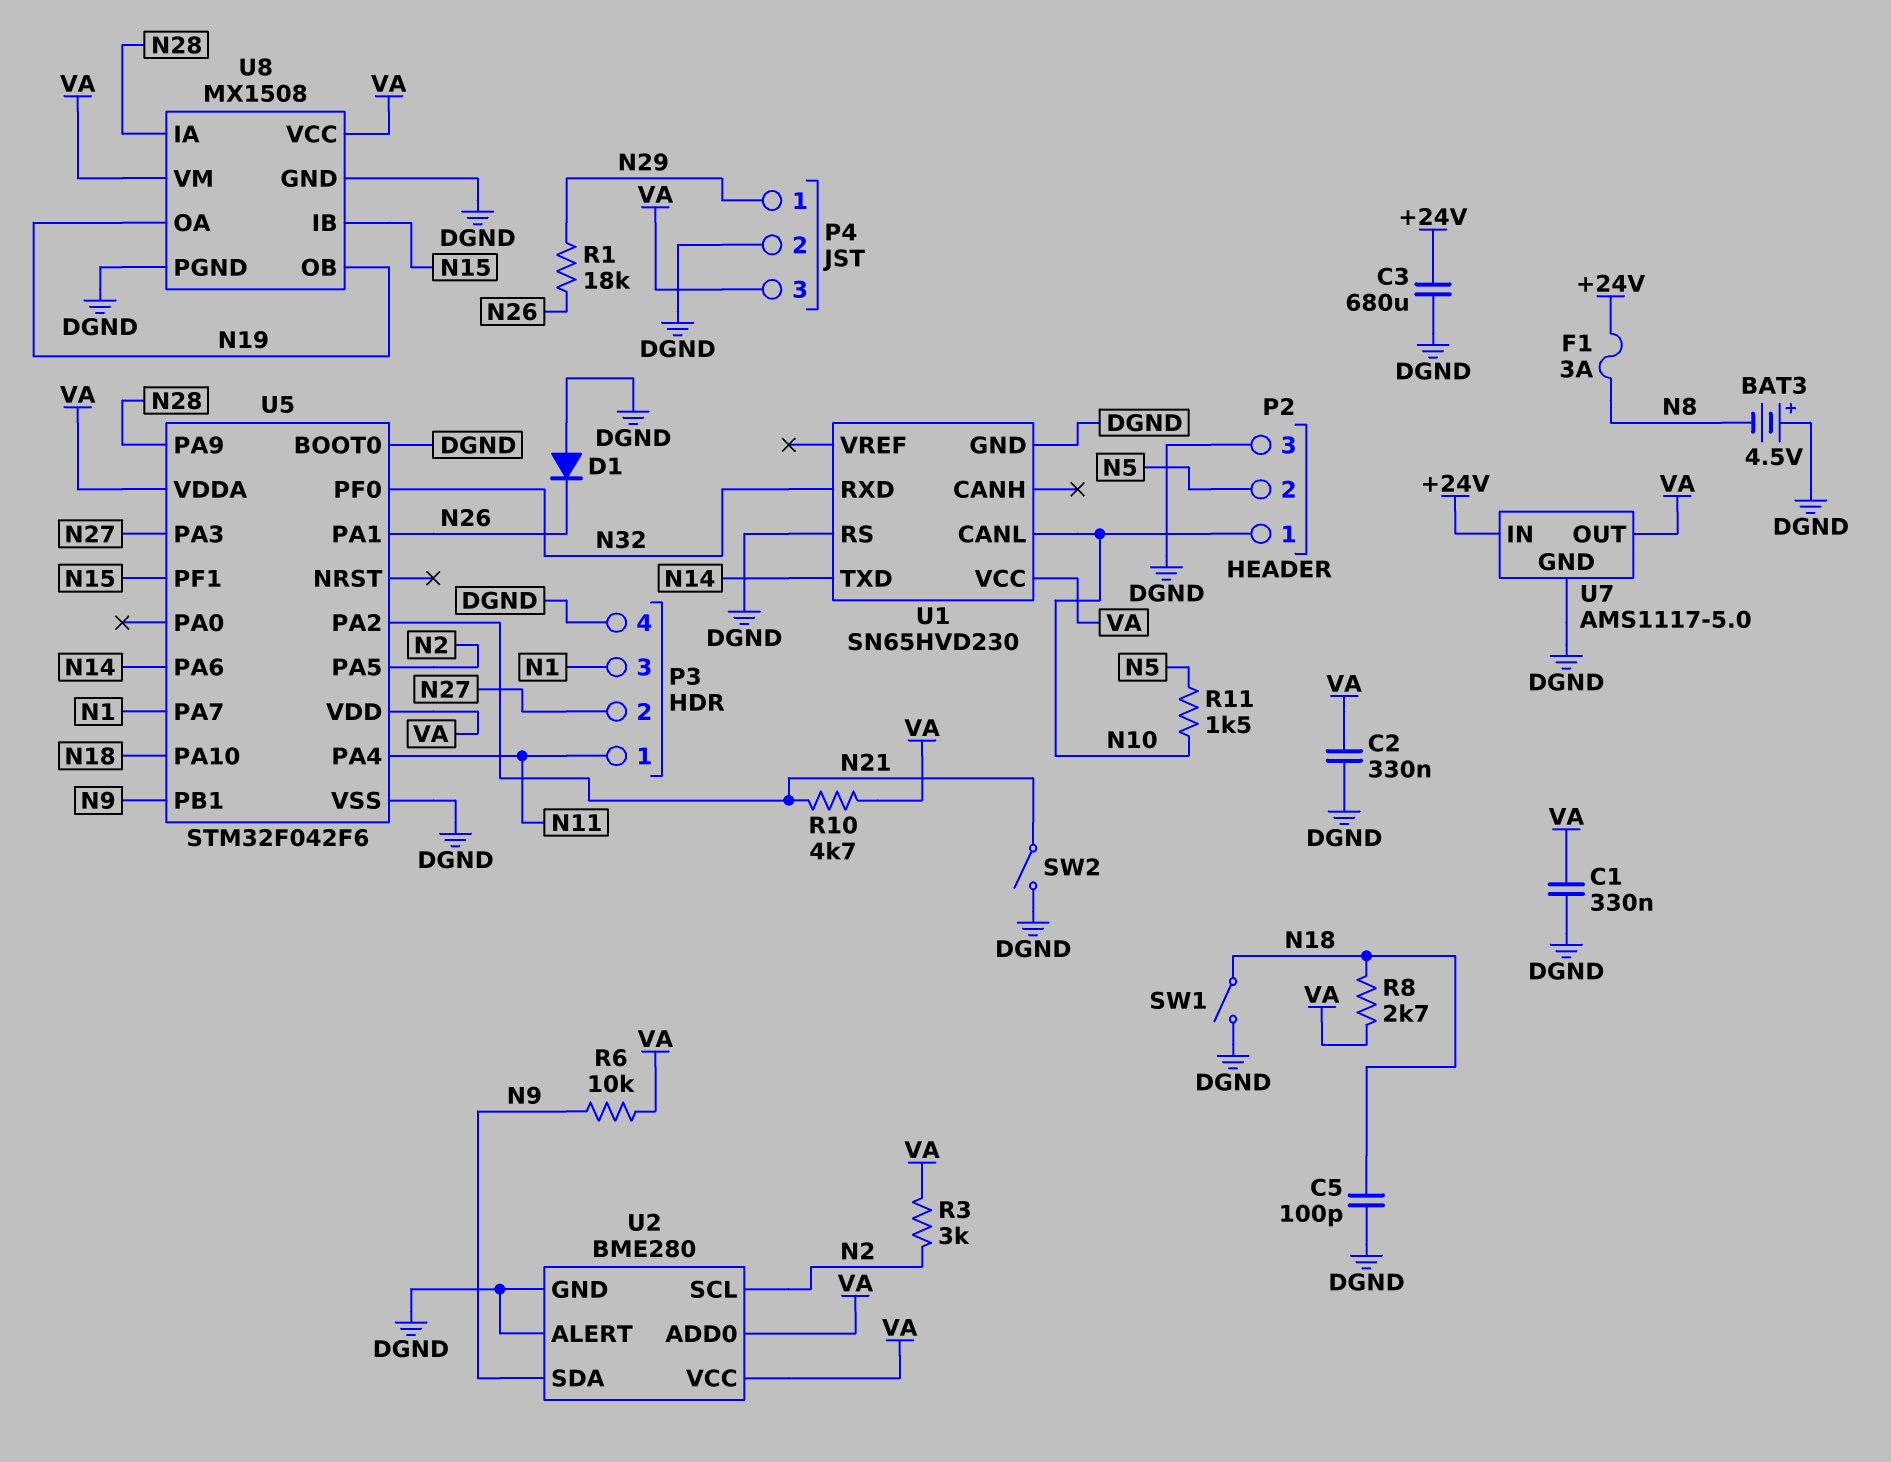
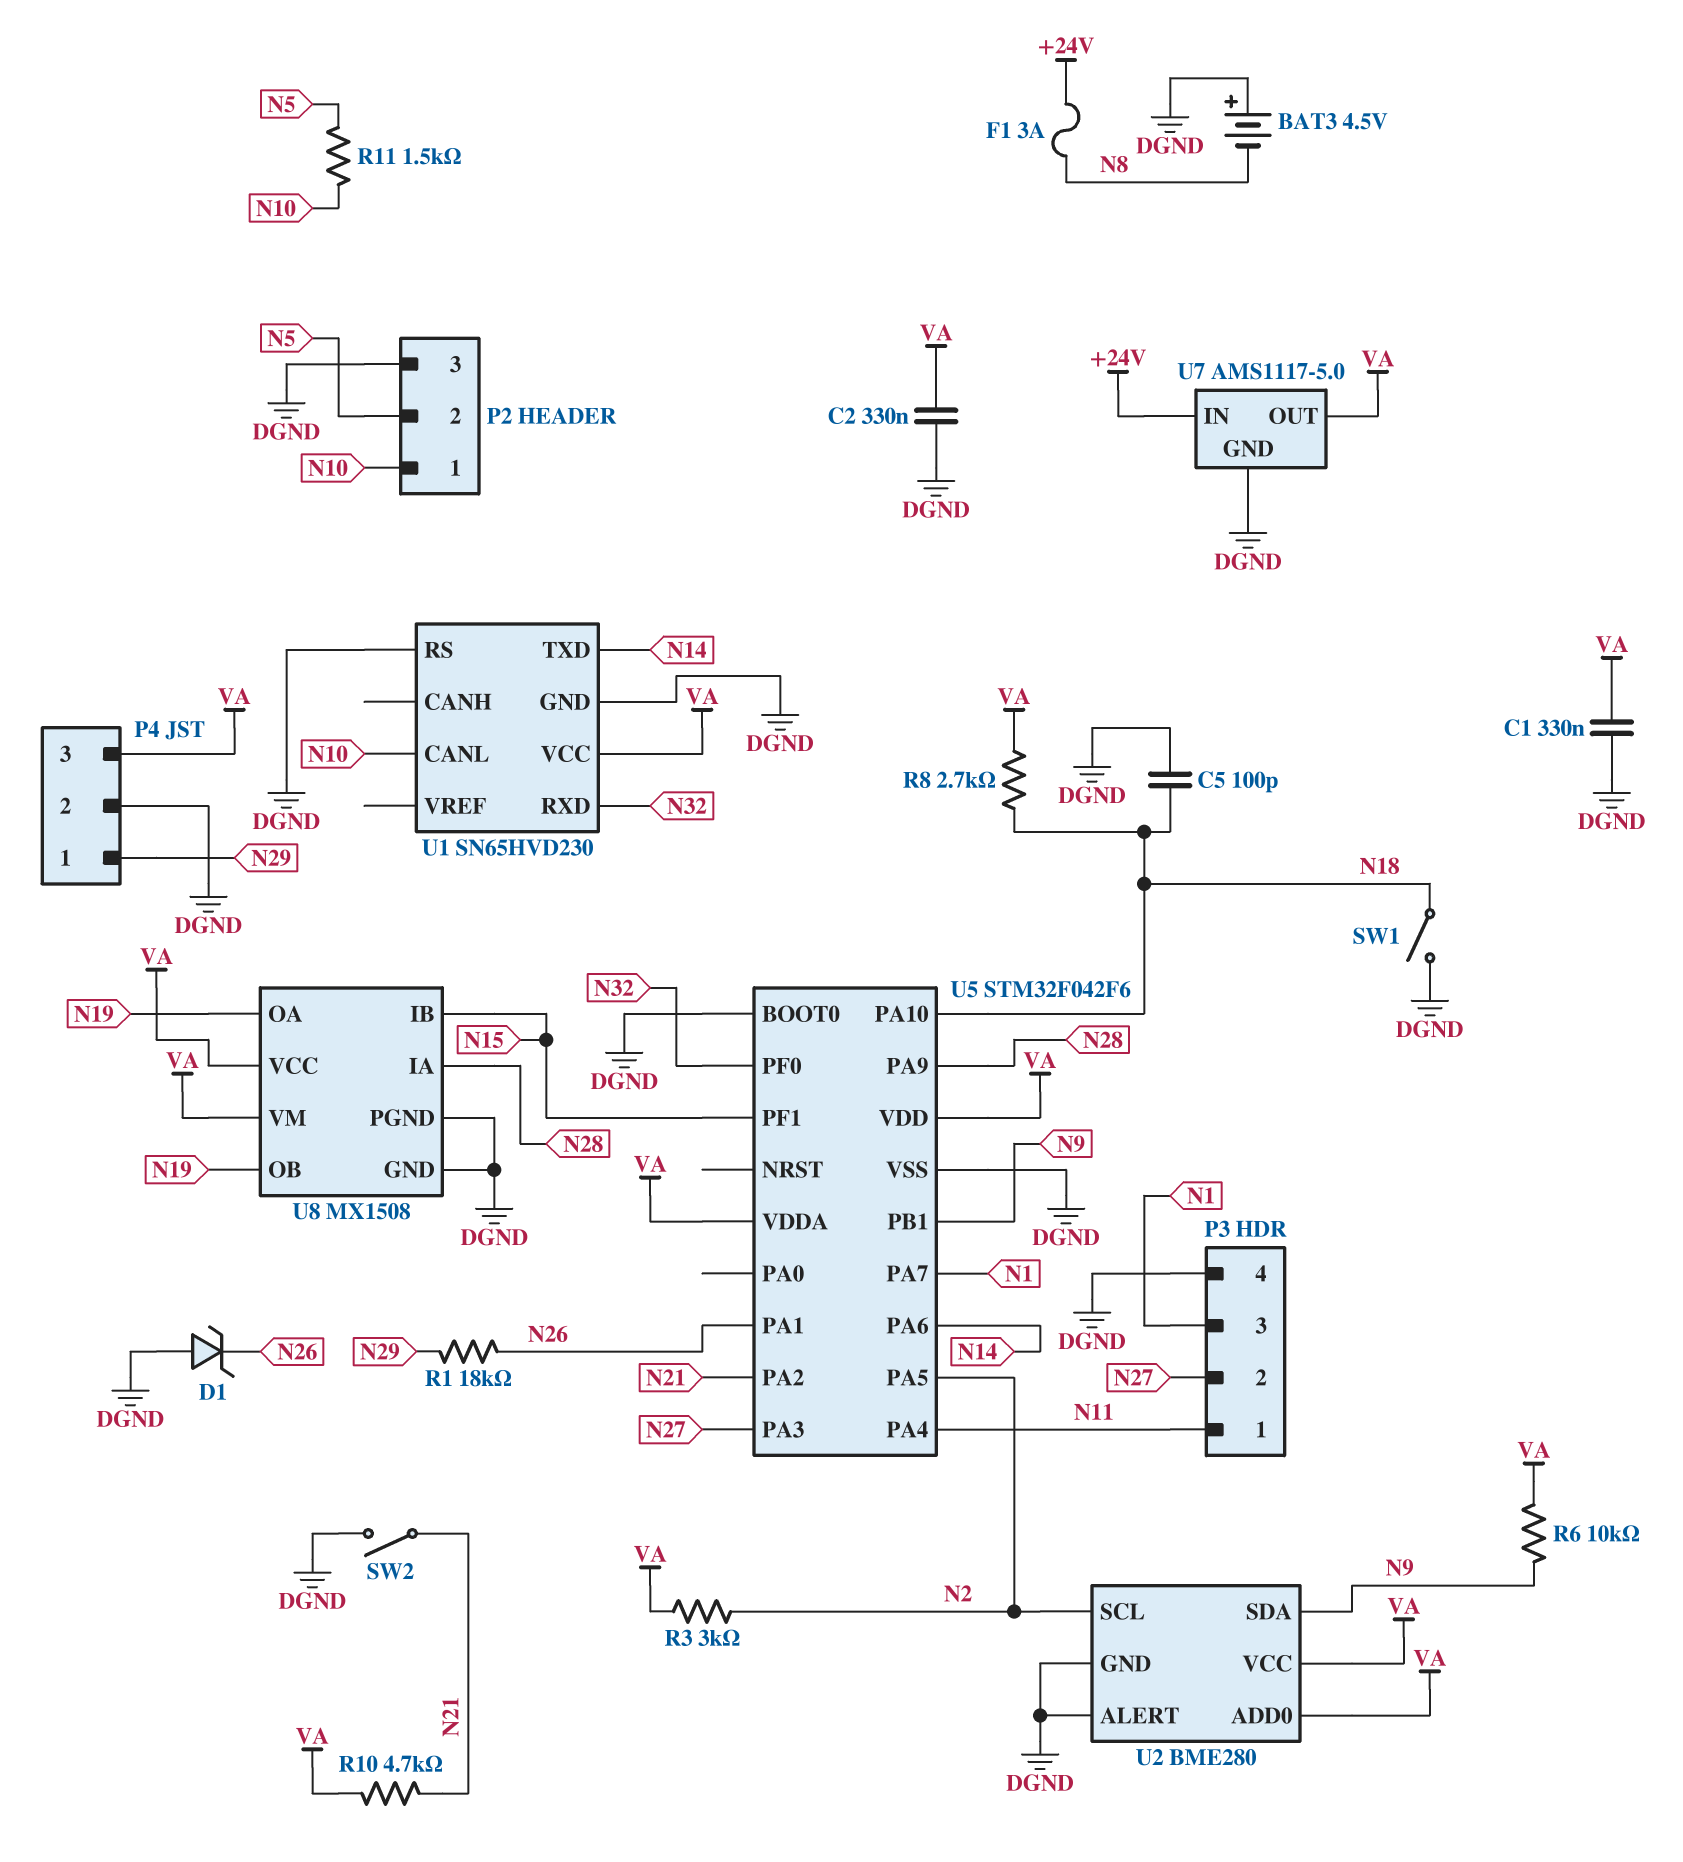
C3: 680uF (+24V, DGND) -> none
D1: diode (A DGND, K N26) -> zener (A DGND, K N26)

